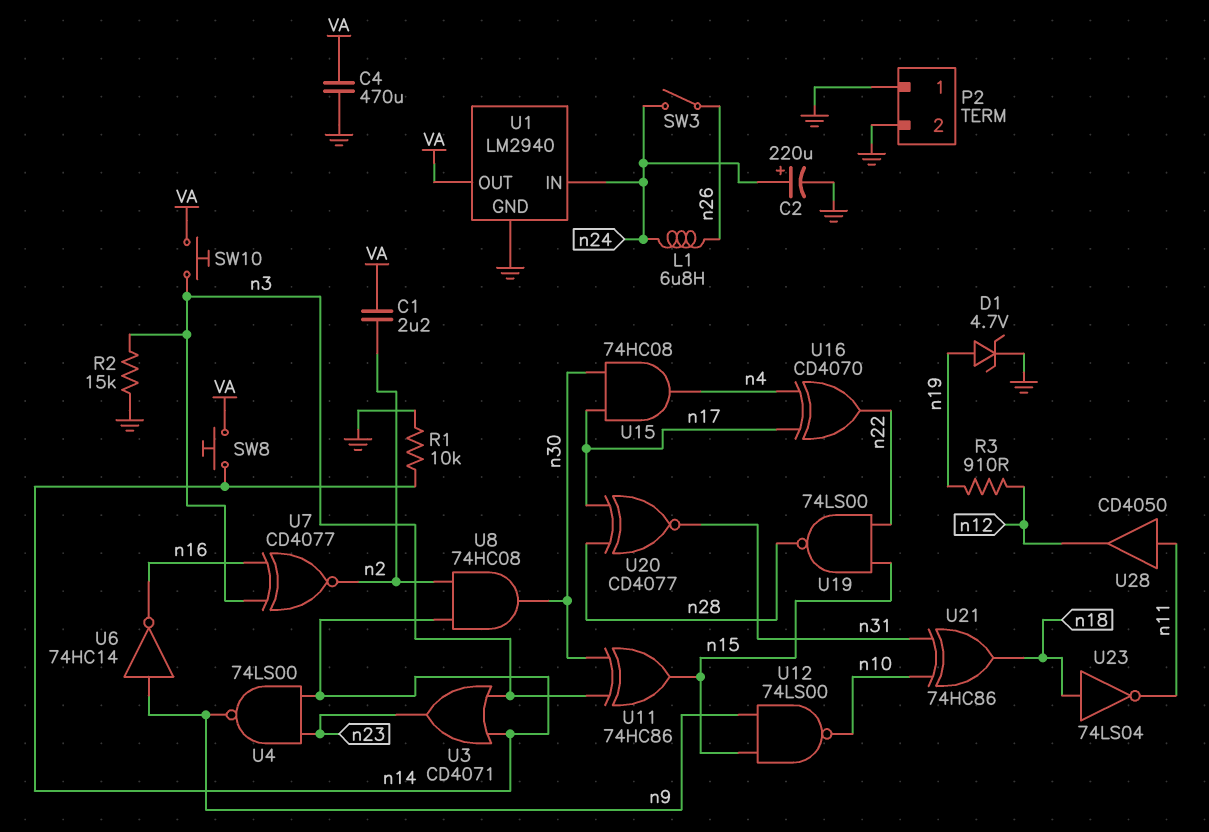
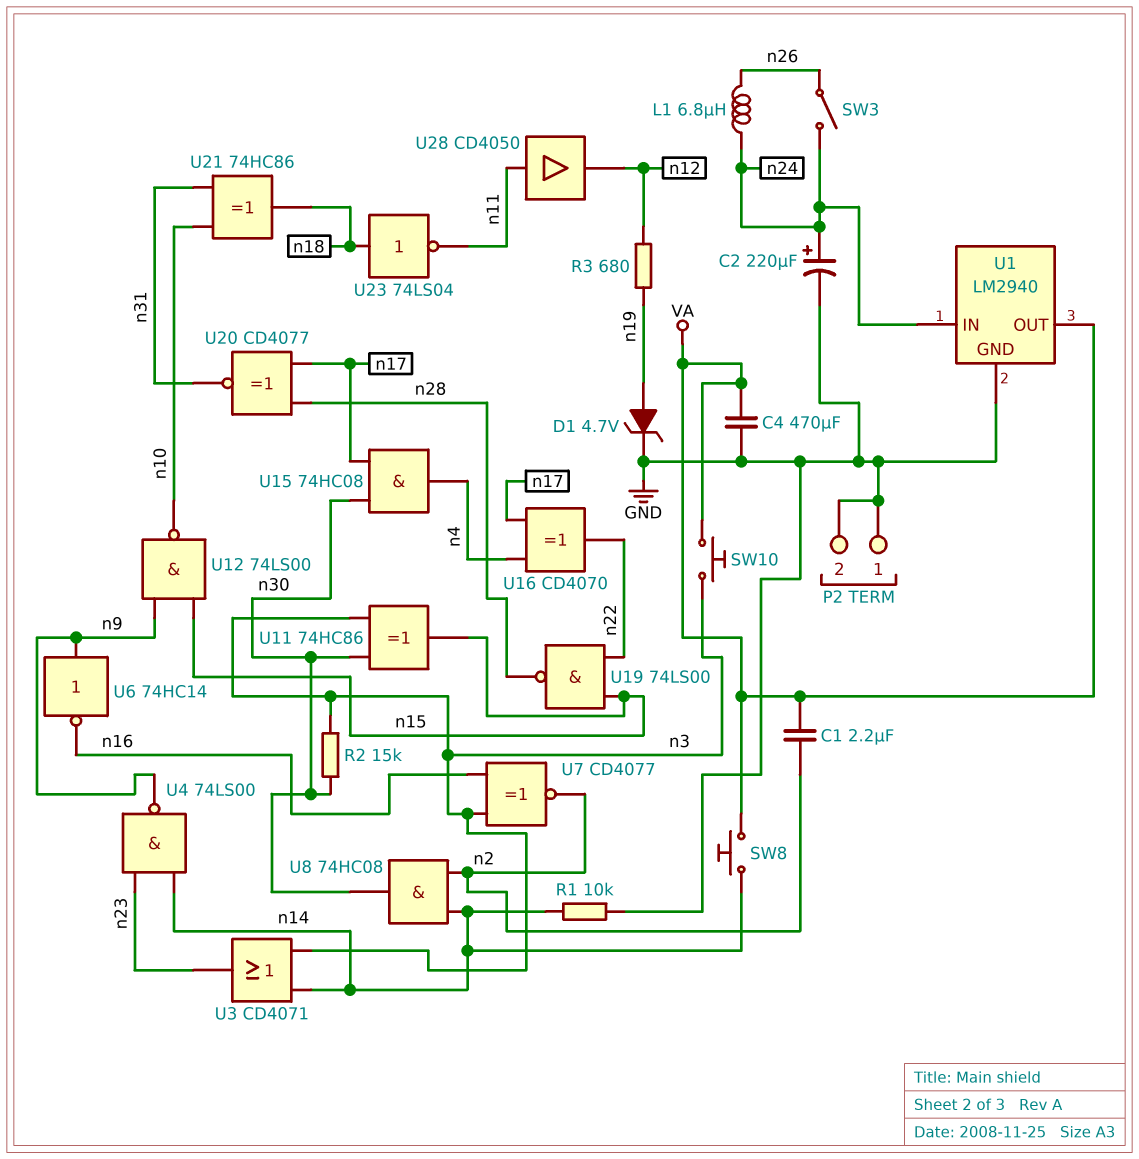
R2: 15k (GND, n3) -> 15k (n3, n30)
R3: 910 (n12, n19) -> 680 (n12, n19)

